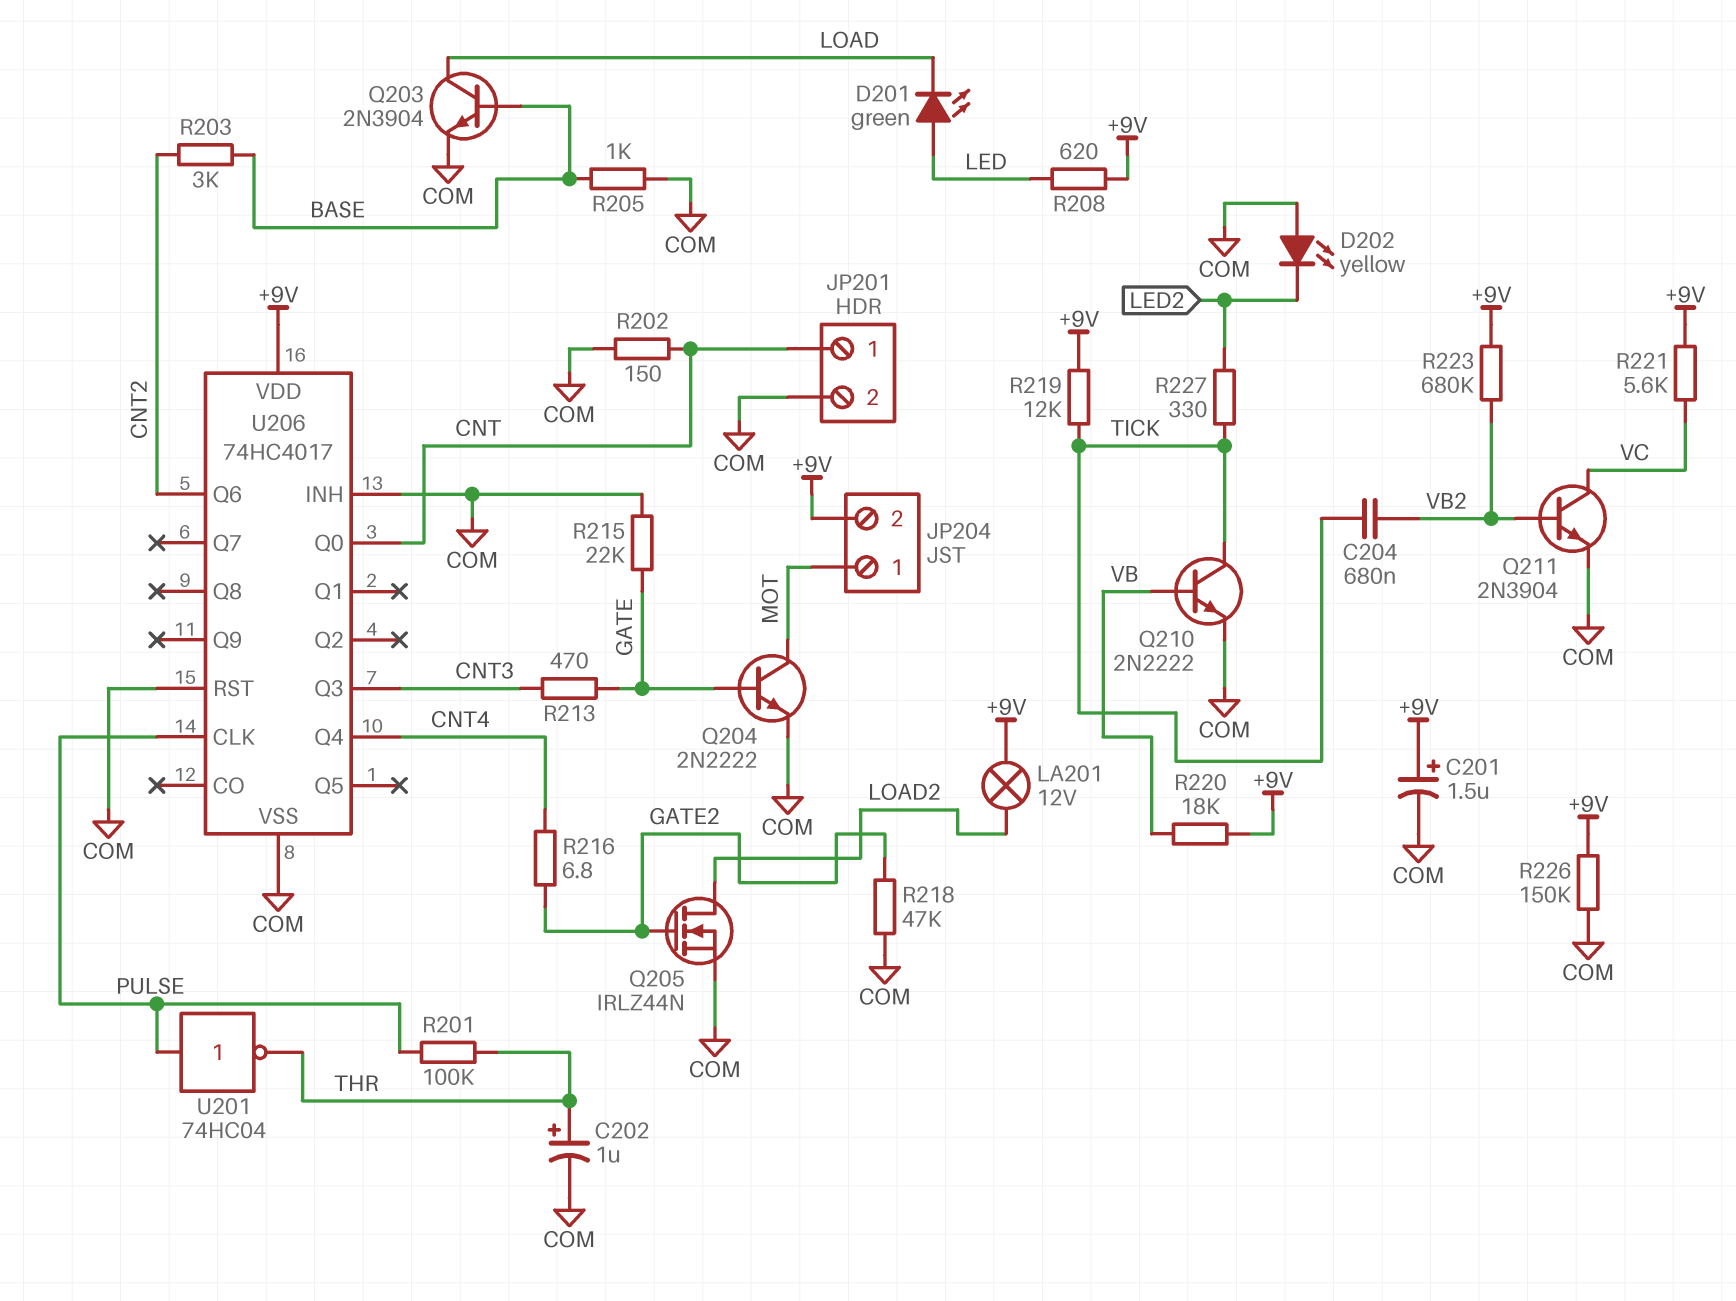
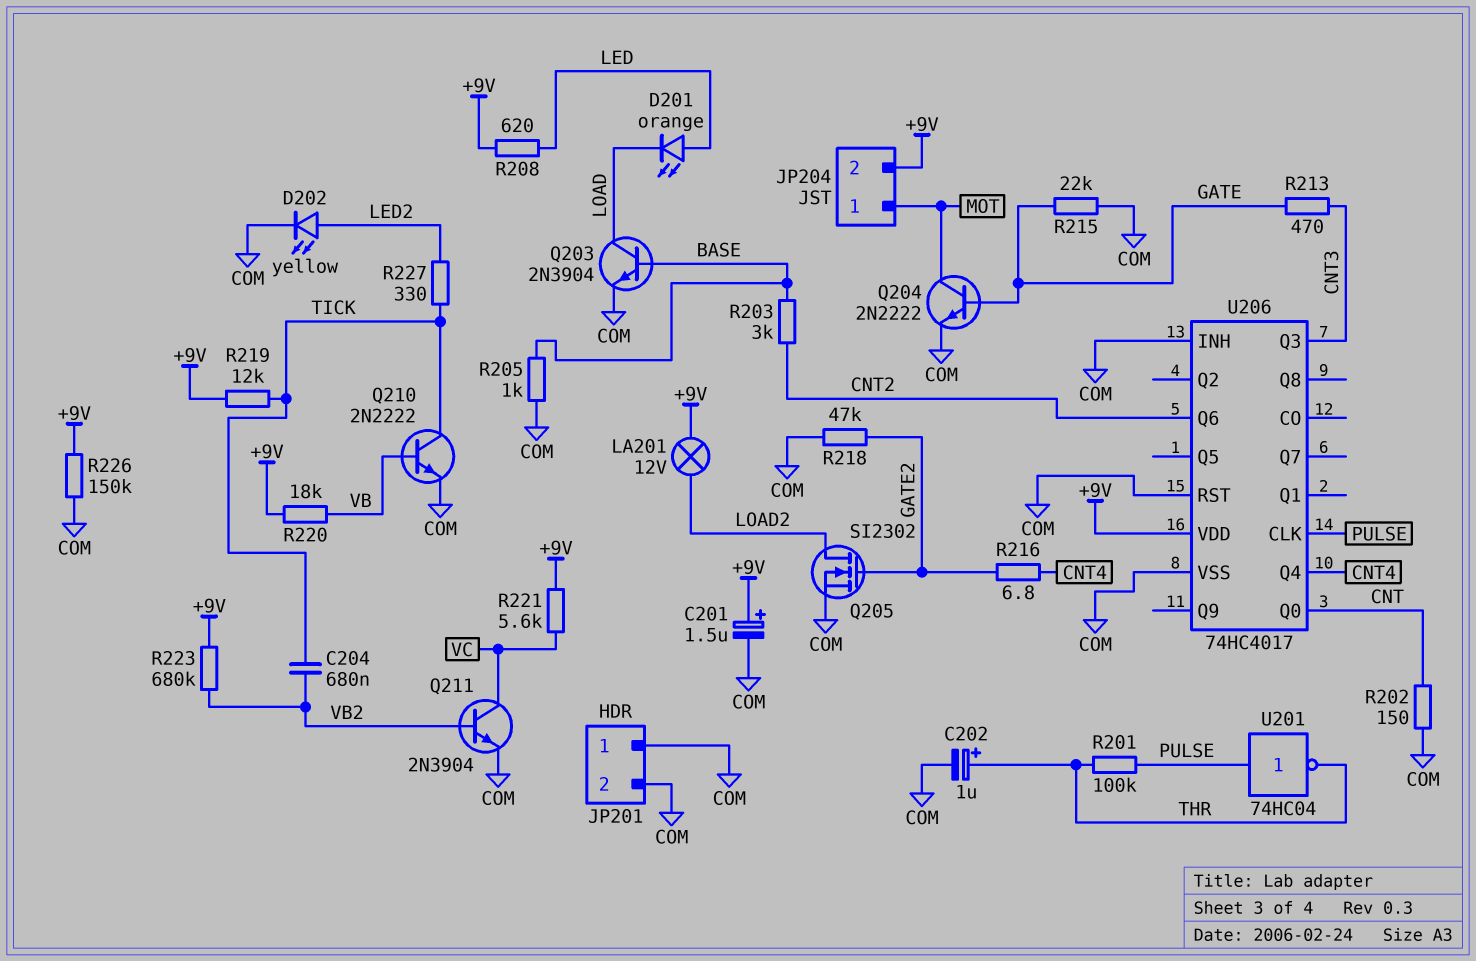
D201: LED green (A LED, K LOAD) -> LED orange (A LED, K LOAD)
D202: LED yellow (A COM, K LED2) -> LED yellow (A LED2, K COM)
JP201 pin 1: CNT -> COM
Q205: NMOS IRLZ44N (G GATE2, D LOAD2, S COM) -> NMOS SI2302 (G GATE2, D LOAD2, S COM)

